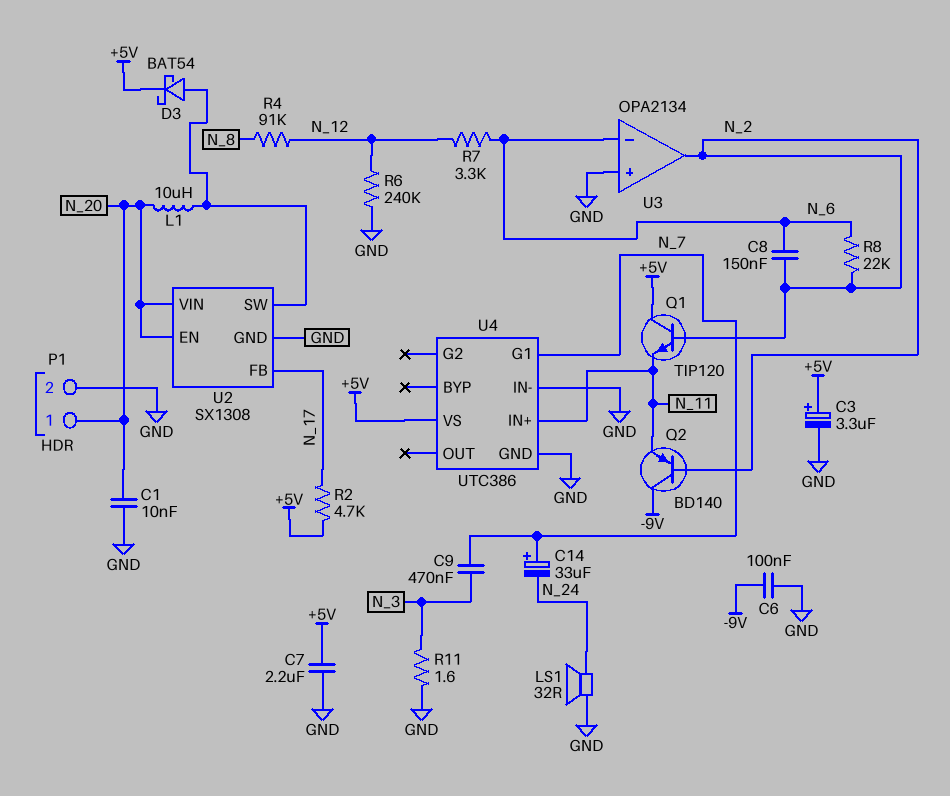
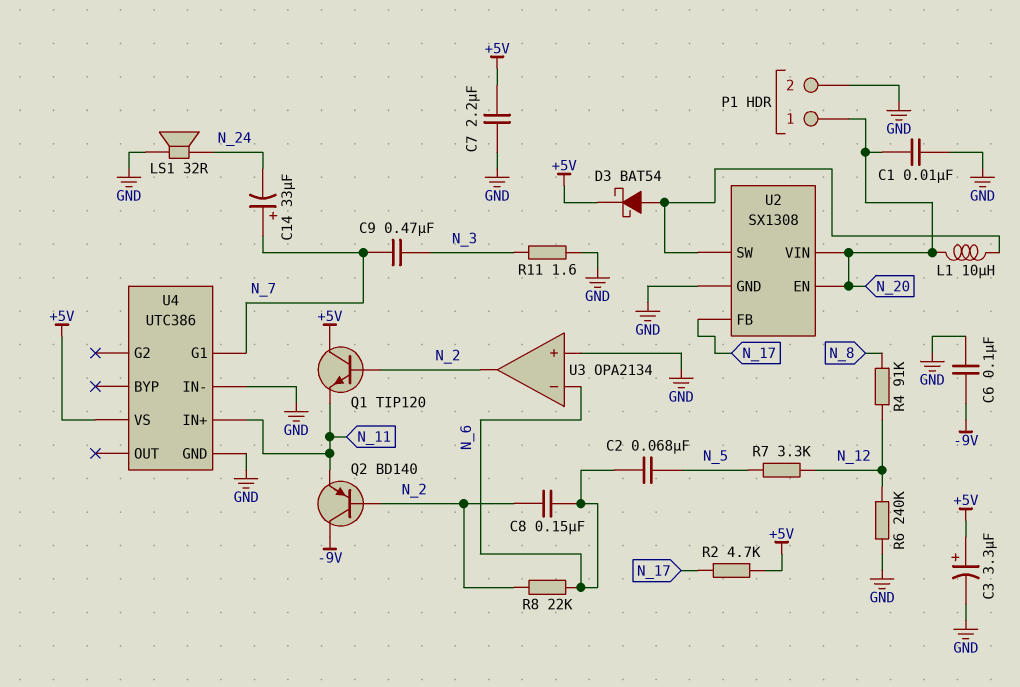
C2: none -> 68nF (N_5, N_6)
R7: 3.3k (N_6, N_12) -> 3.3k (N_5, N_12)

